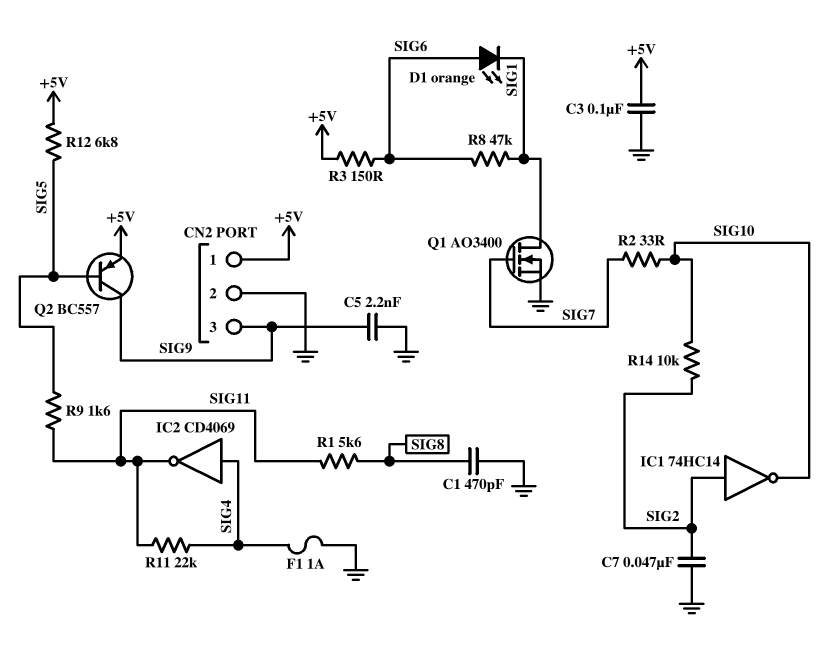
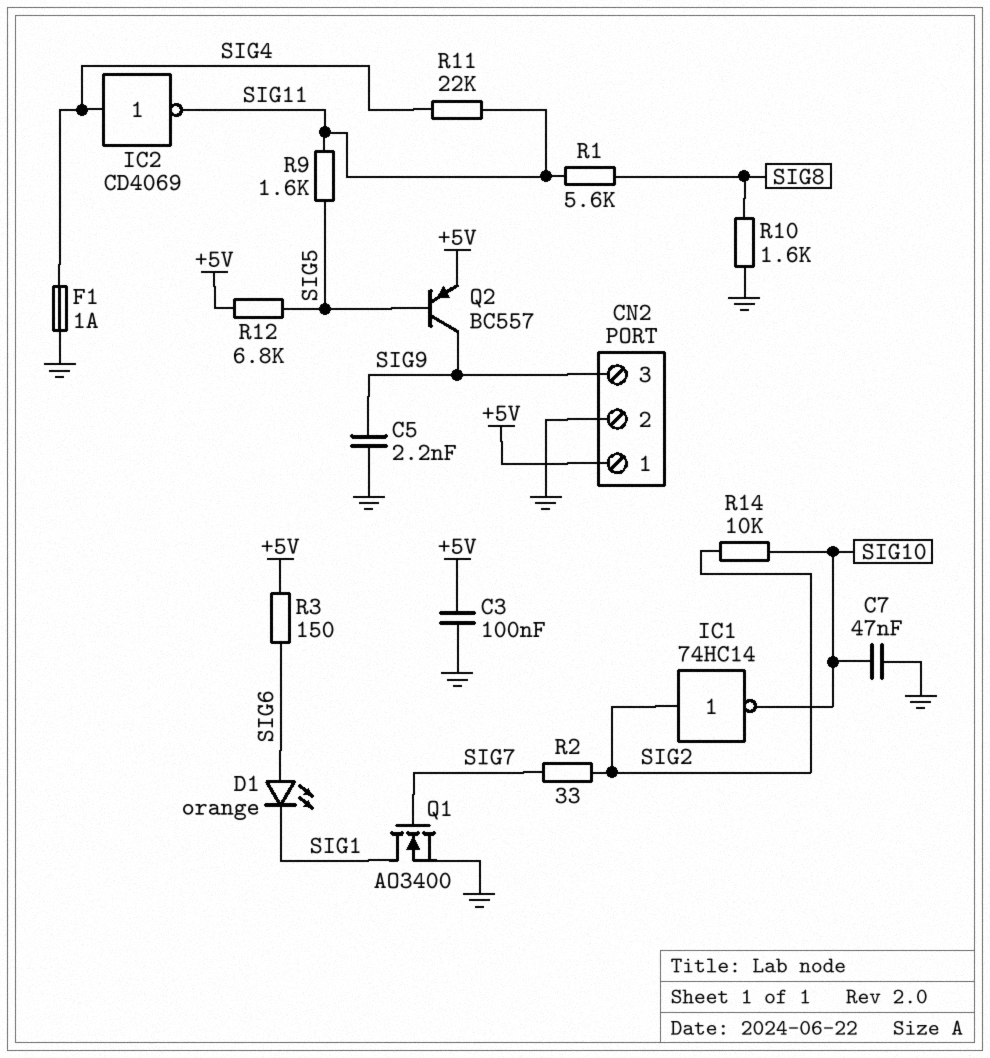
C1: 470pF (GND, SIG8) -> none
C7: 47nF (GND, SIG2) -> 47nF (GND, SIG10)
R2: 33 (SIG7, SIG10) -> 33 (SIG2, SIG7)
R8: 47k (SIG1, SIG6) -> none
R10: none -> 1.6k (GND, SIG8)

